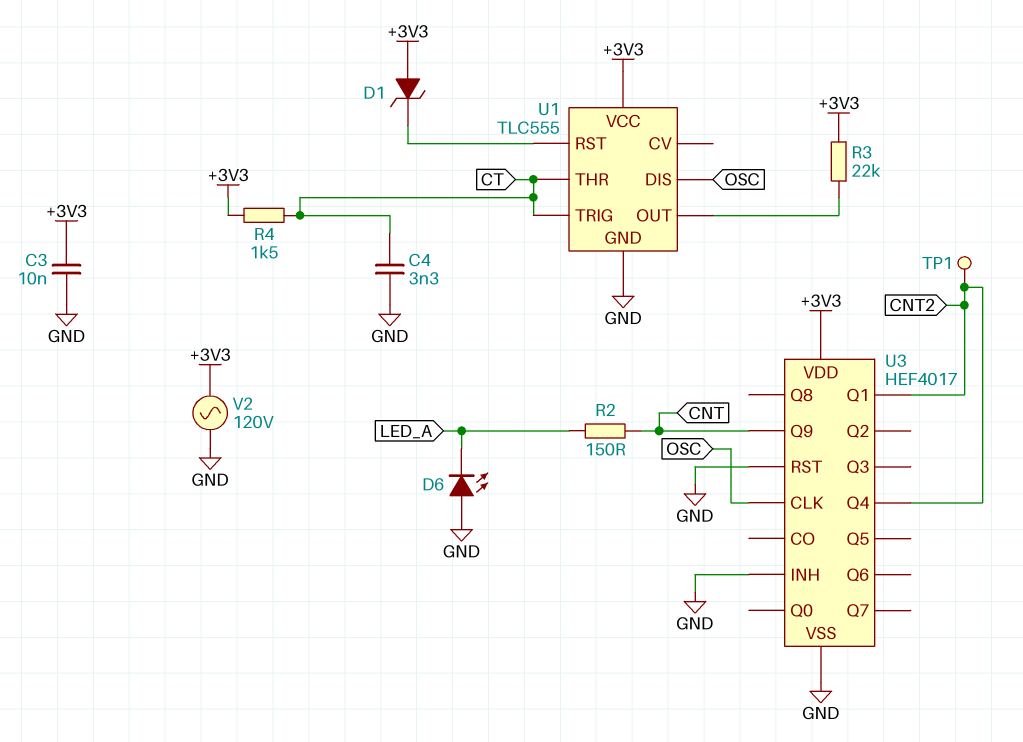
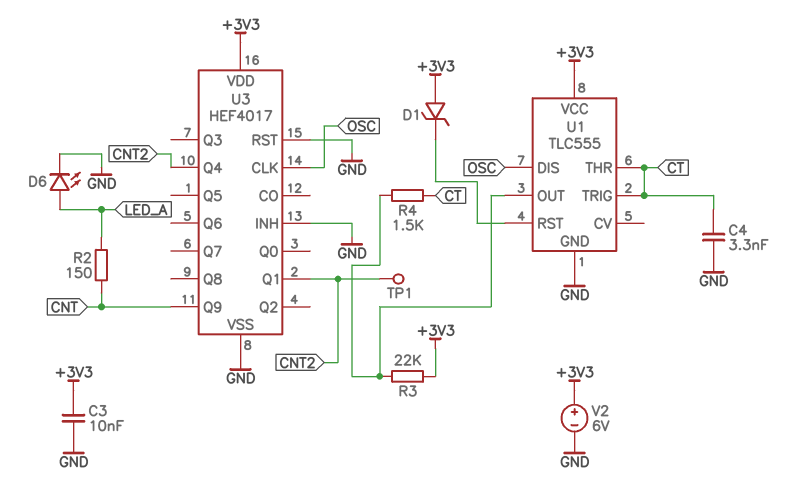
D6: LED (A GND, K LED_A) -> LED (A LED_A, K GND)
R4: 1.5k (+3V3, CT) -> 1.5k (CT, U1/OUT)
V2: AC 120V (+3V3, GND) -> 6V (plus +3V3, minus GND)

